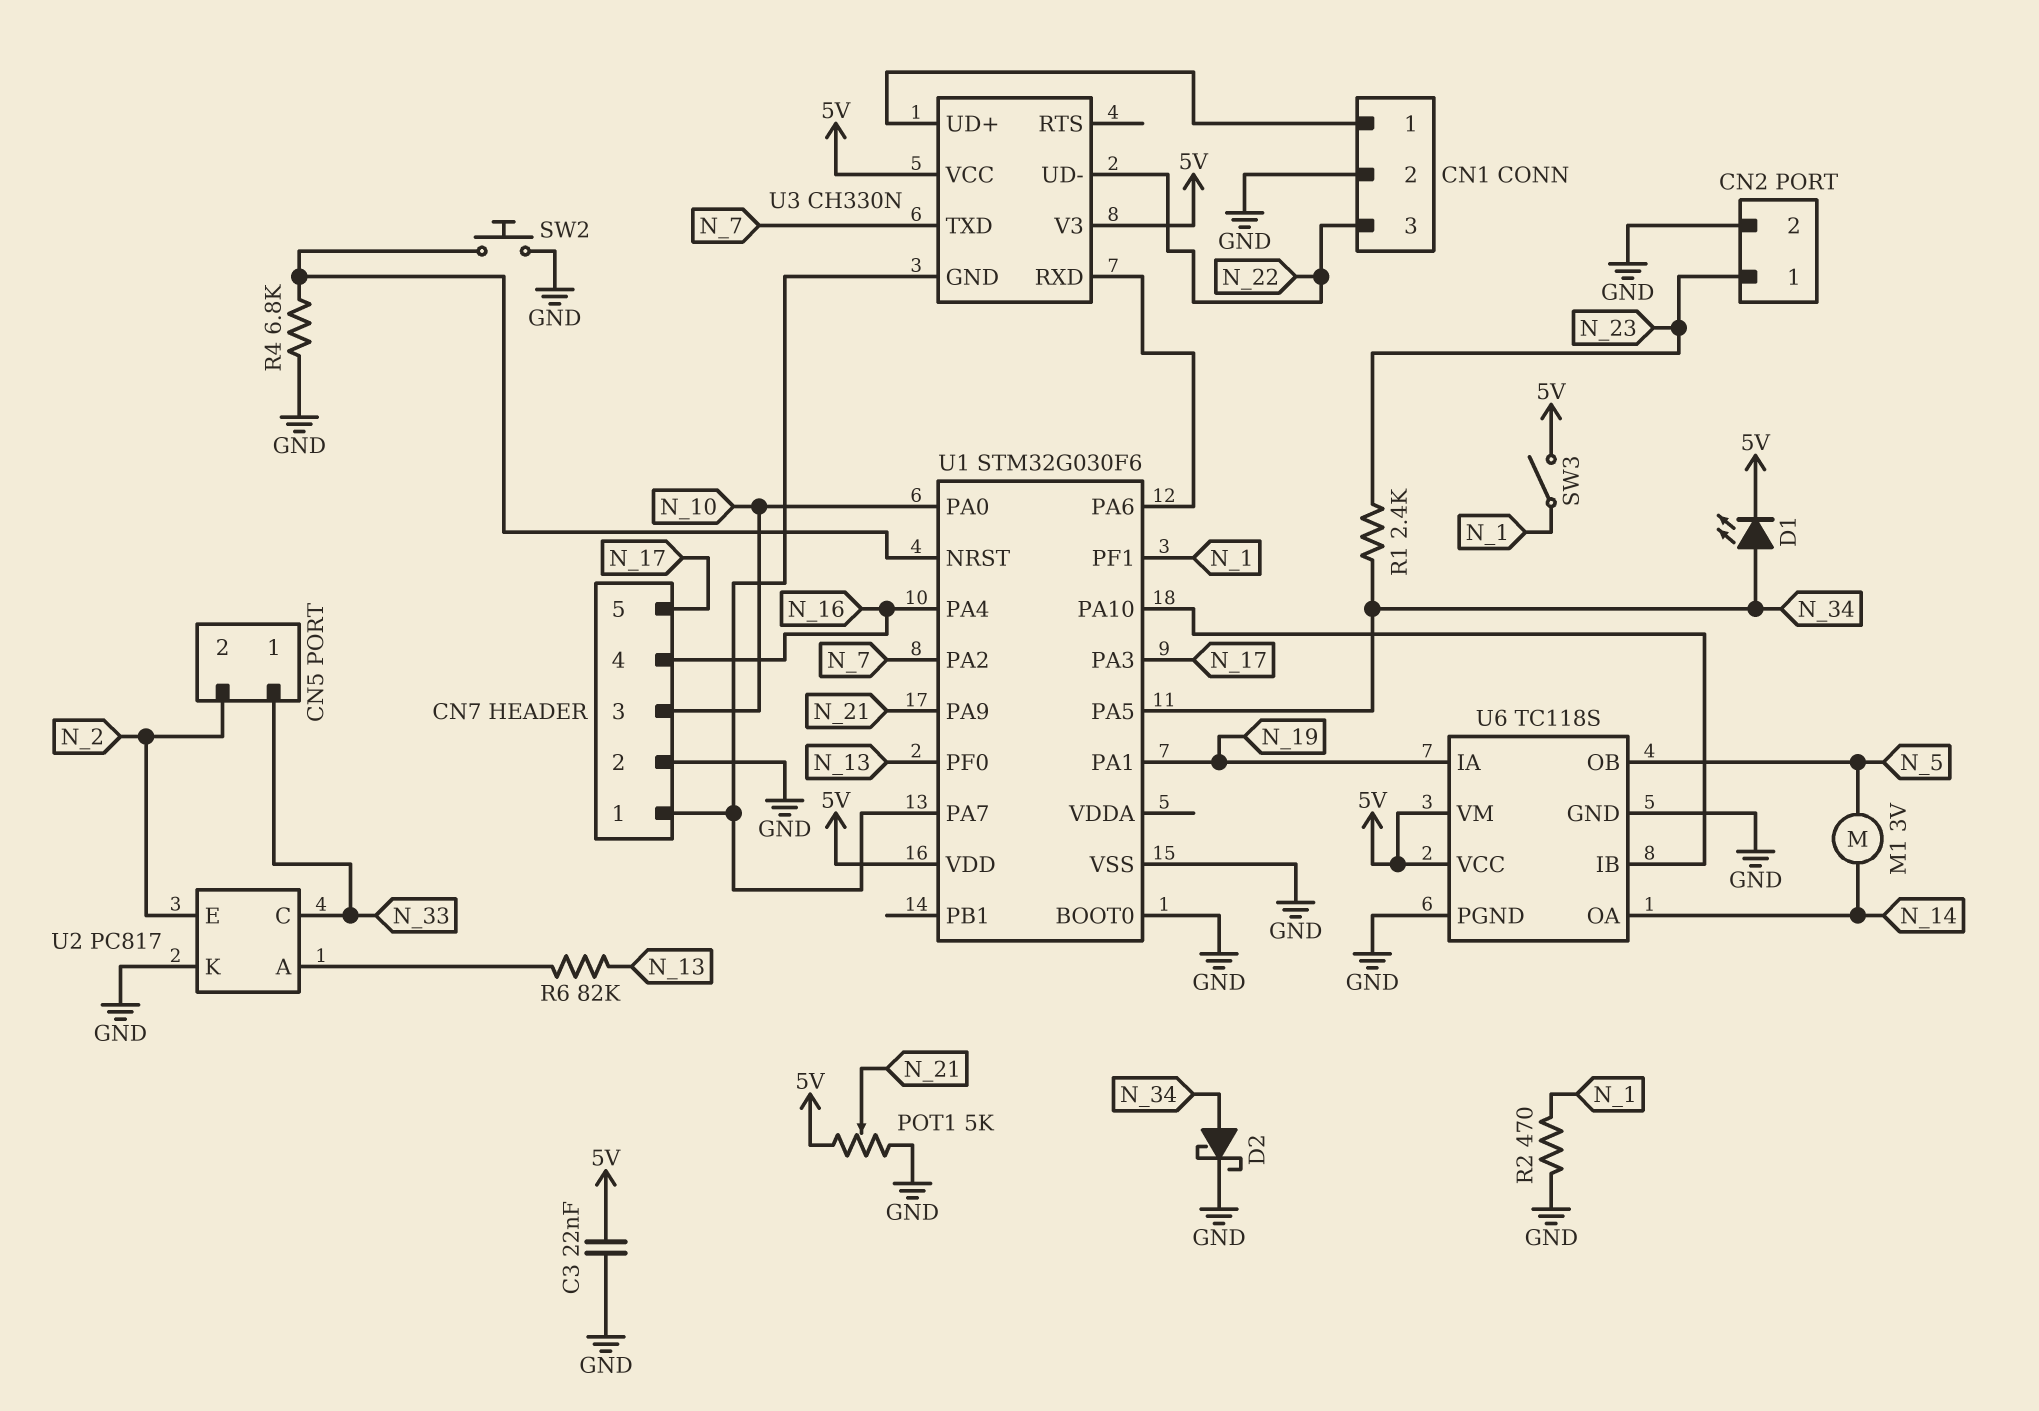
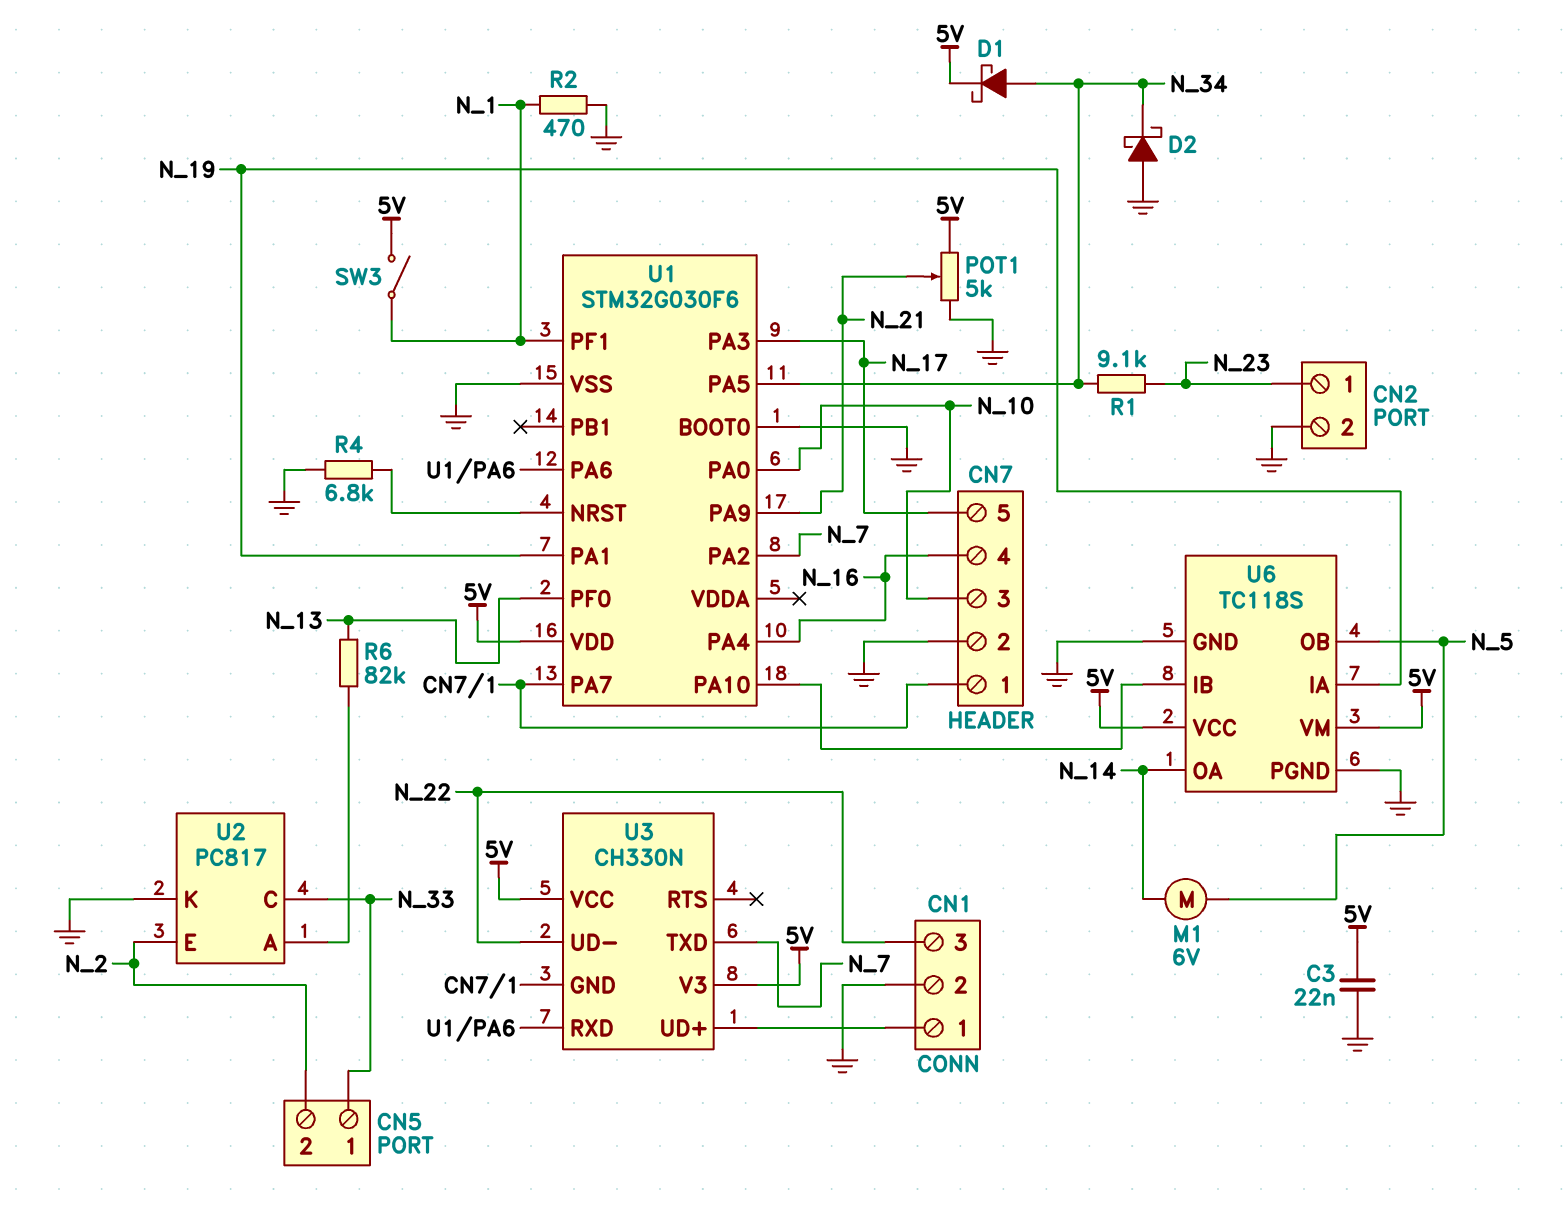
D1: LED (A N_34, K 5V) -> schottky (A N_34, K 5V)
D2: schottky (A N_34, K GND) -> schottky (A GND, K N_34)
M1: motor 3V (N_5, N_14) -> motor 6V (N_5, N_14)
R1: 2.4k (N_23, N_34) -> 9.1k (N_23, N_34)
SW2: button (GND, U1/NRST) -> none

